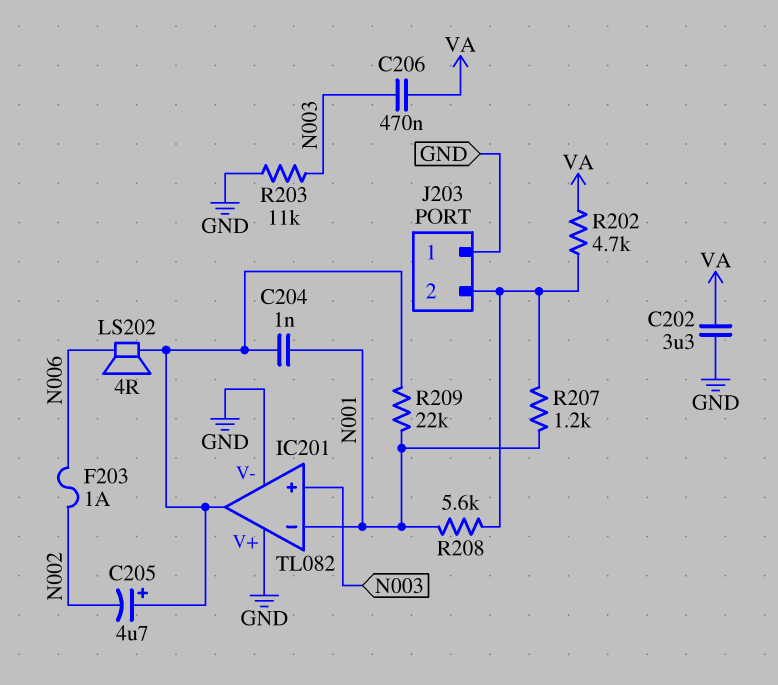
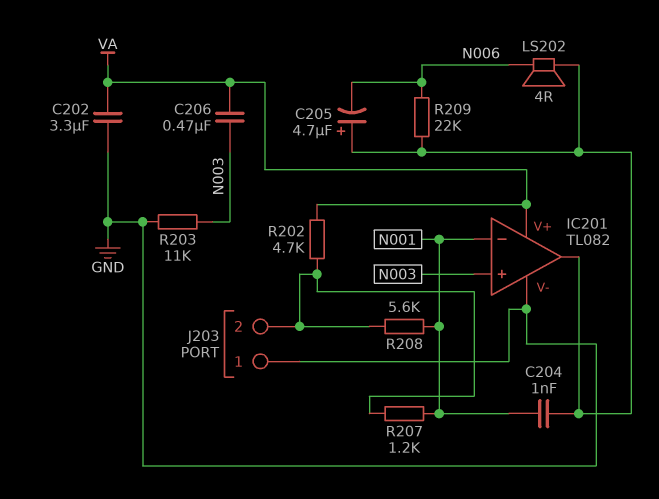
C205: 4.7uF (plus IC201/out, minus N002) -> 4.7uF (plus IC201/out, minus N006)
F203: 1A (N002, N006) -> none
IC201 pin V+: GND -> VA
R209: 22k (IC201/out, N001) -> 22k (IC201/out, N006)

